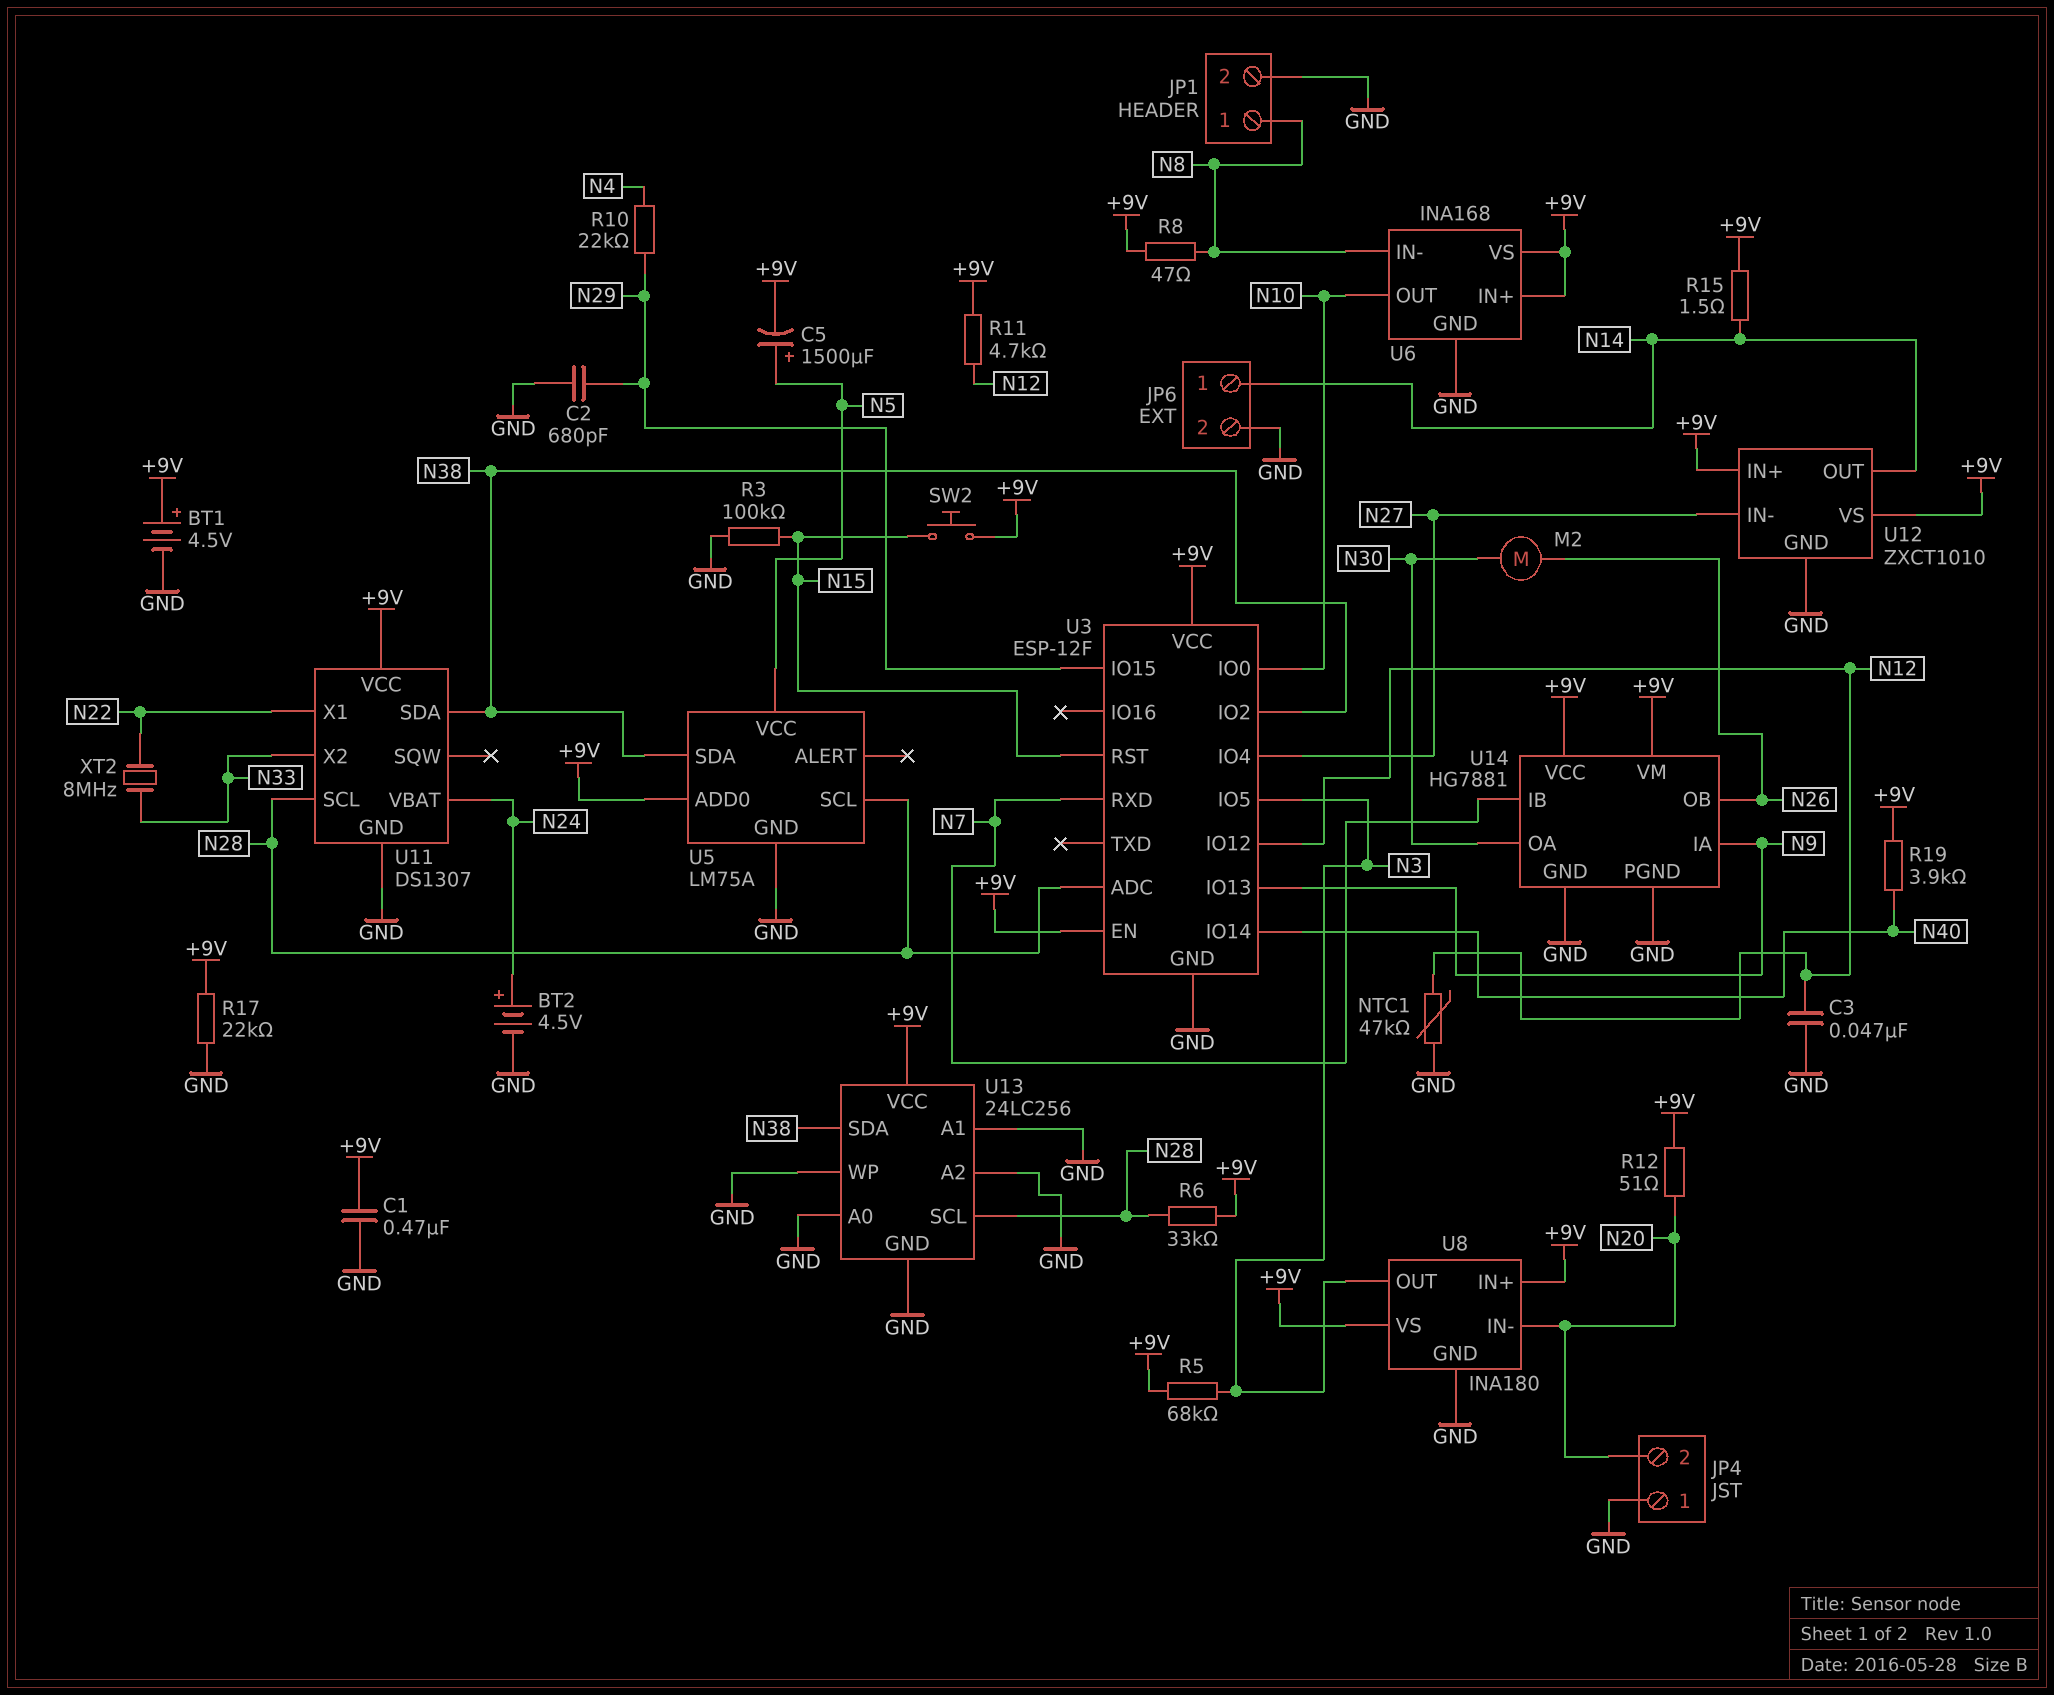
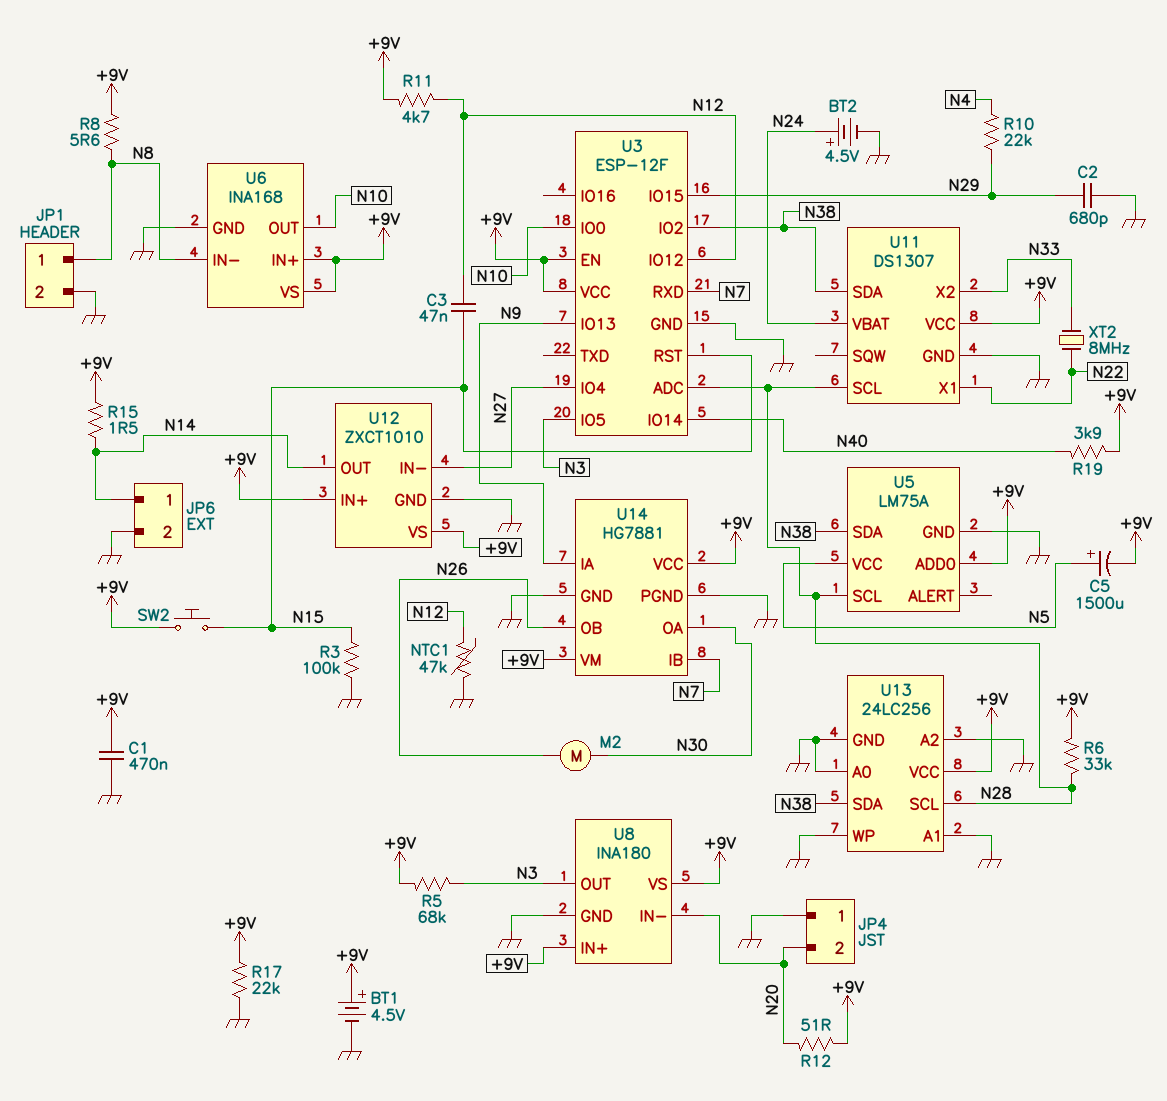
C3: 47nF (GND, N12) -> 47nF (N12, N15)
R8: 47 (+9V, N8) -> 5.6 (+9V, N8)

